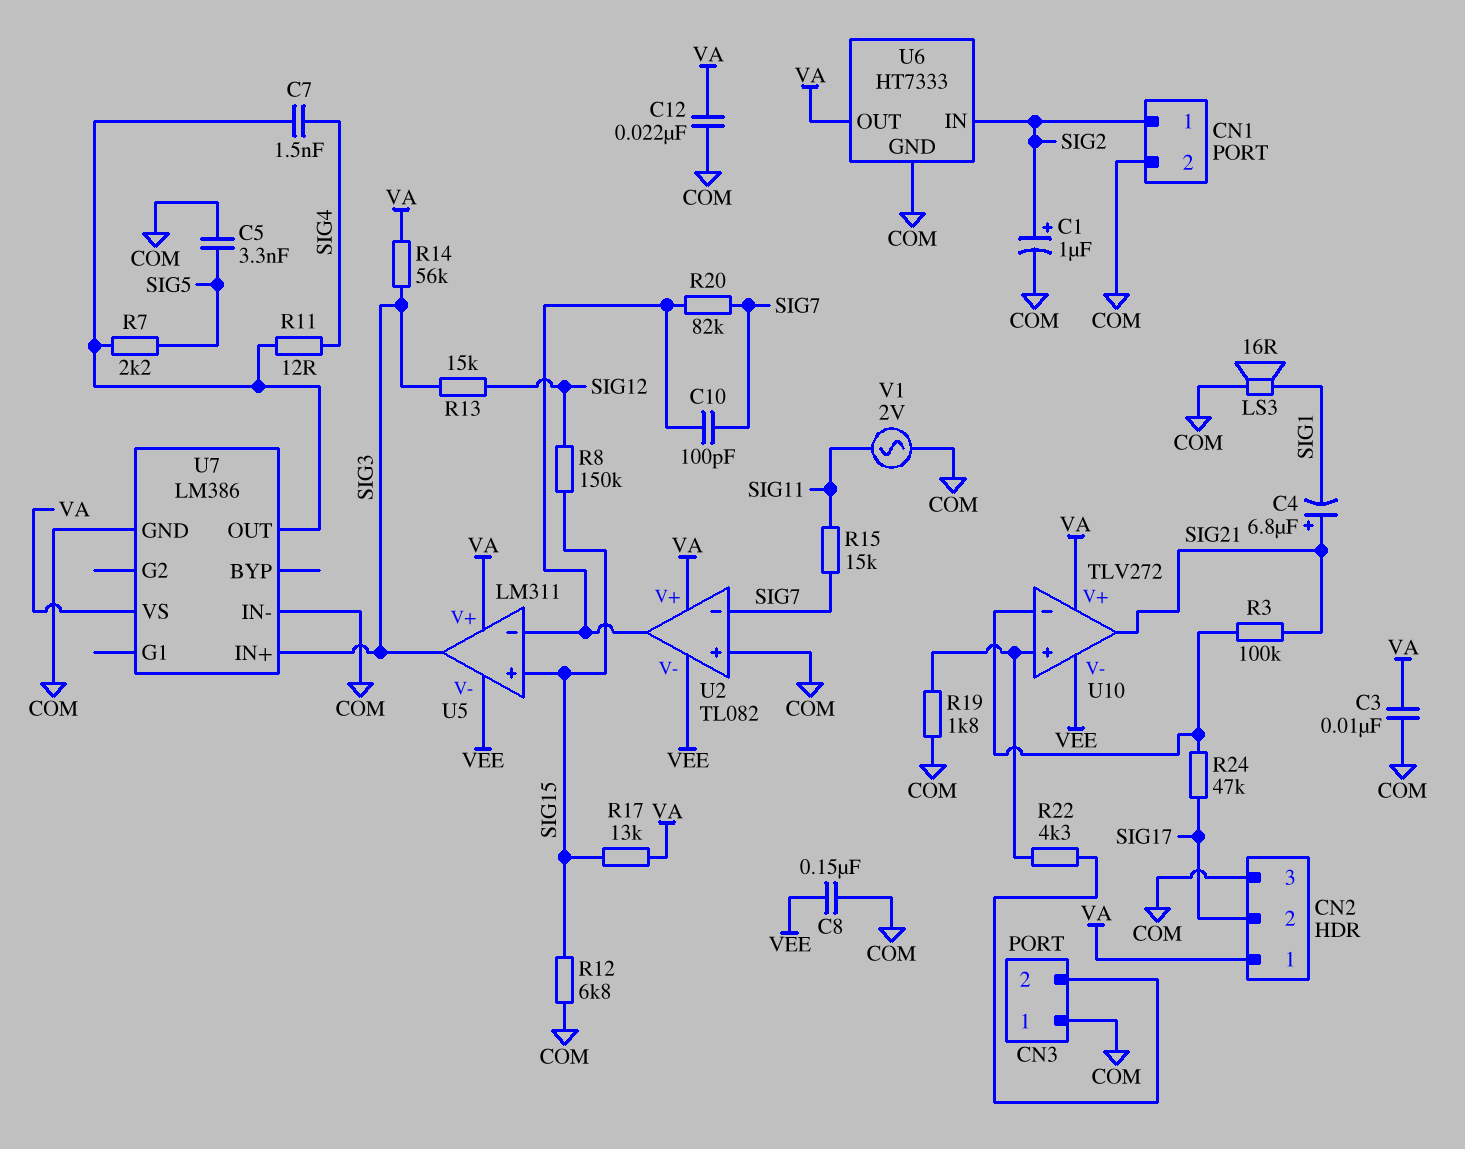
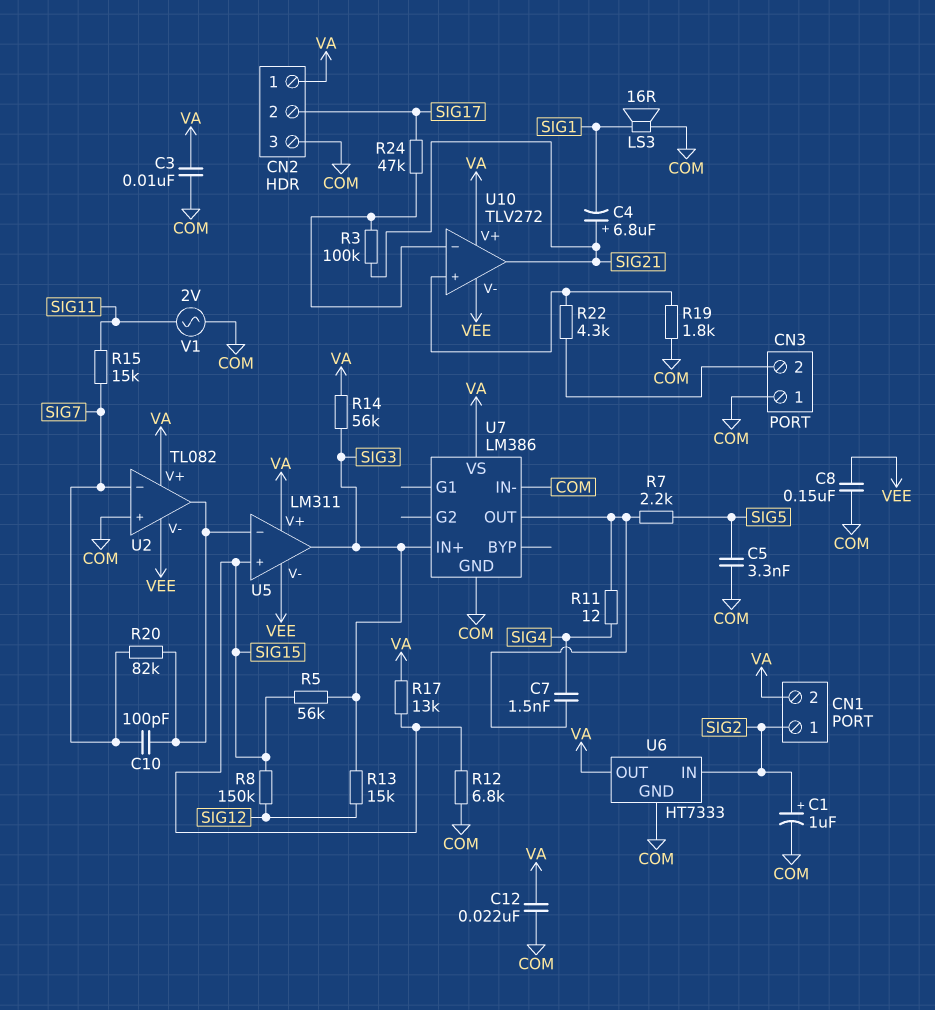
CN1 pin 2: COM -> VA
R5: none -> 56k (SIG3, SIG15)

